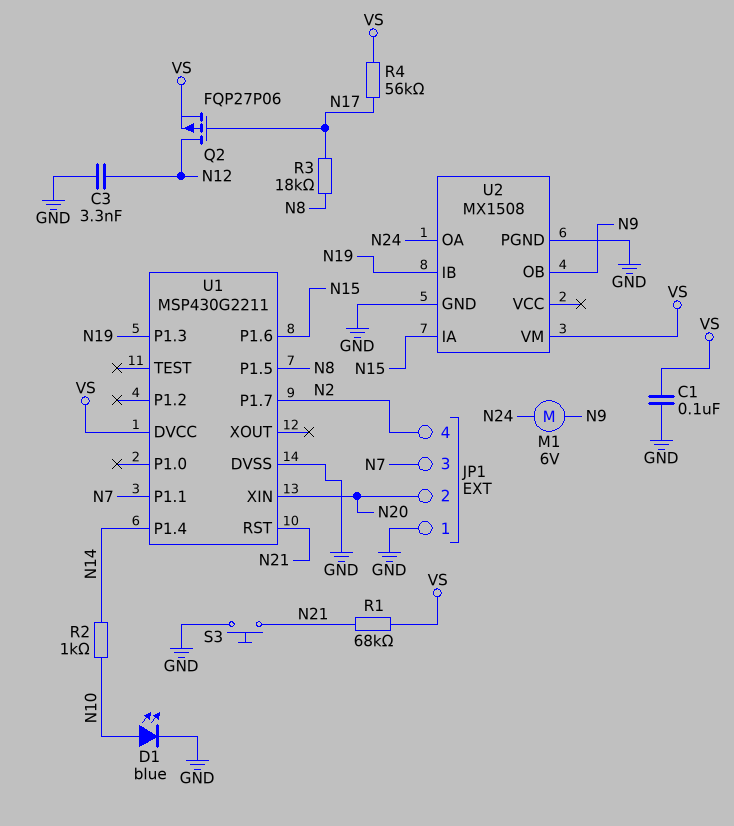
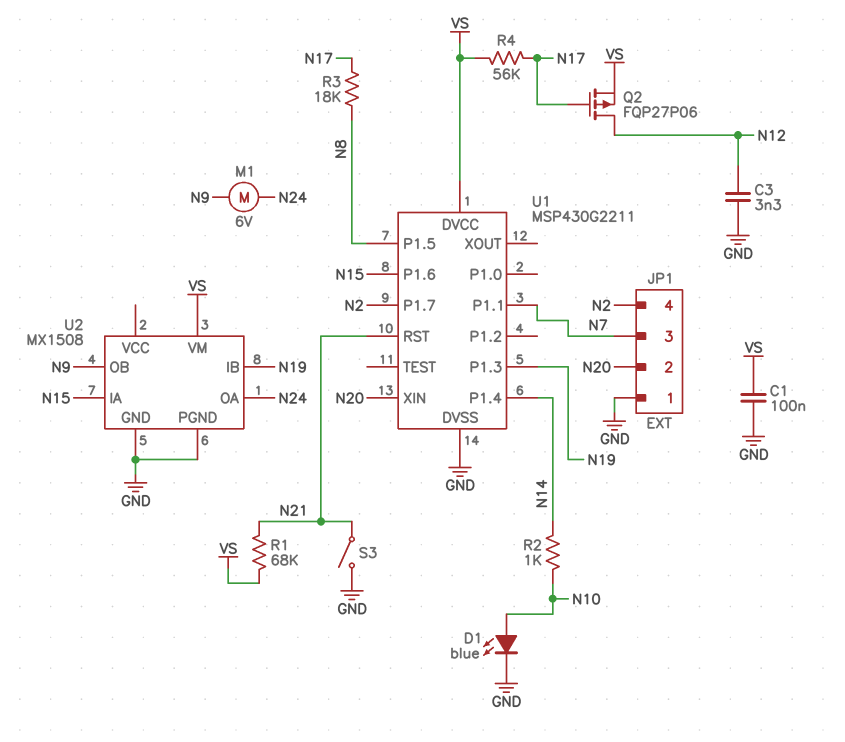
S3: button (GND, N21) -> switch (GND, N21)

